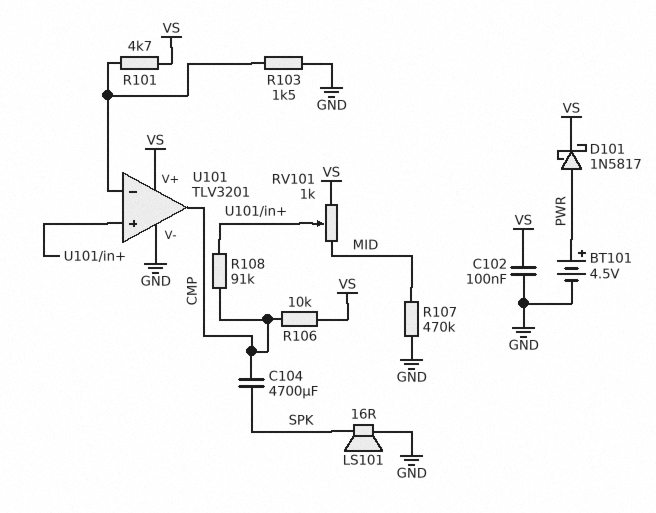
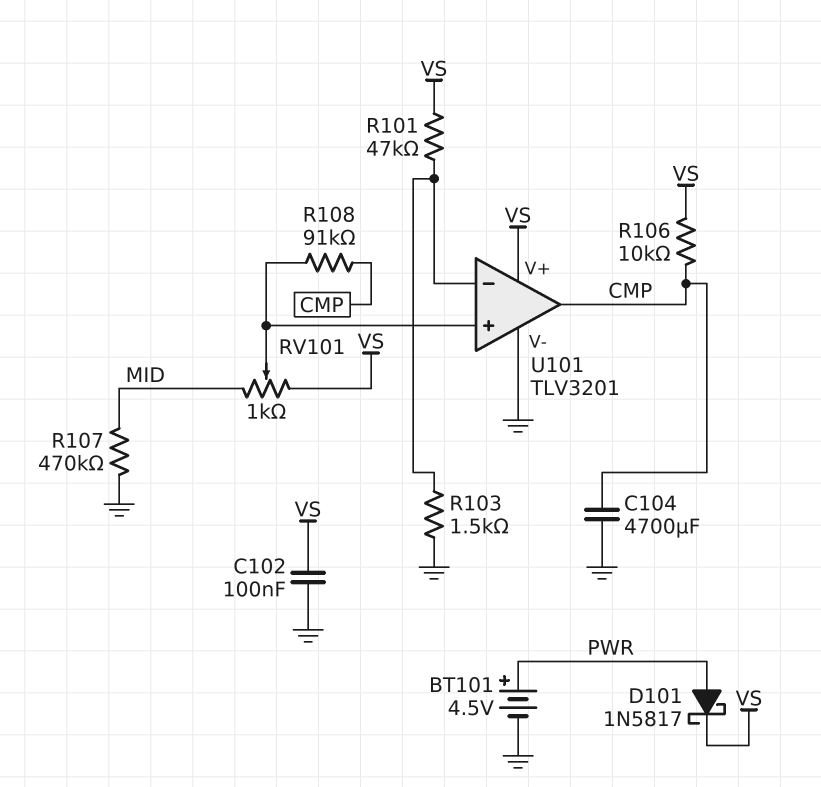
C104: 4700uF (CMP, SPK) -> 4700uF (CMP, GND)
LS101: speaker 16R (GND, SPK) -> none
R101: 4.7k (U101/in-, VS) -> 47k (U101/in-, VS)

